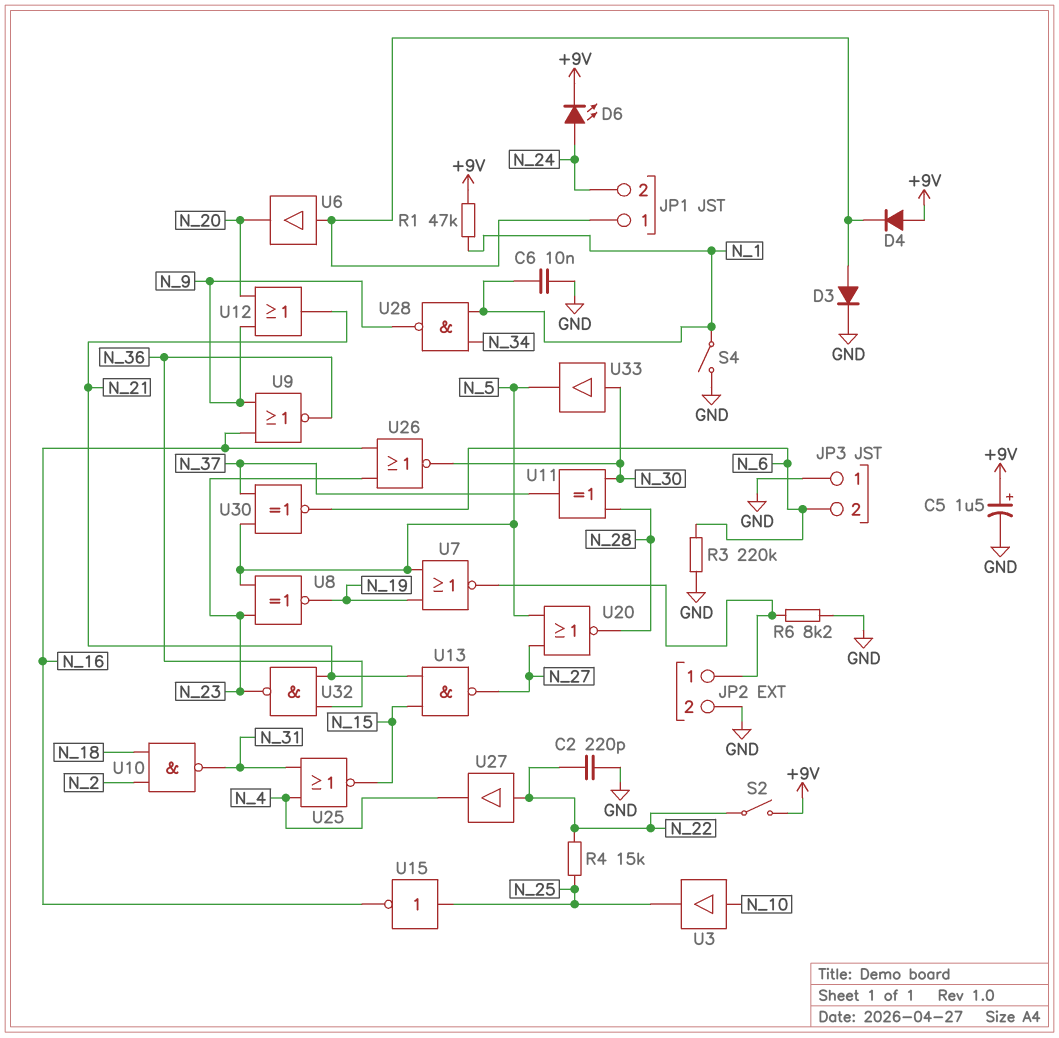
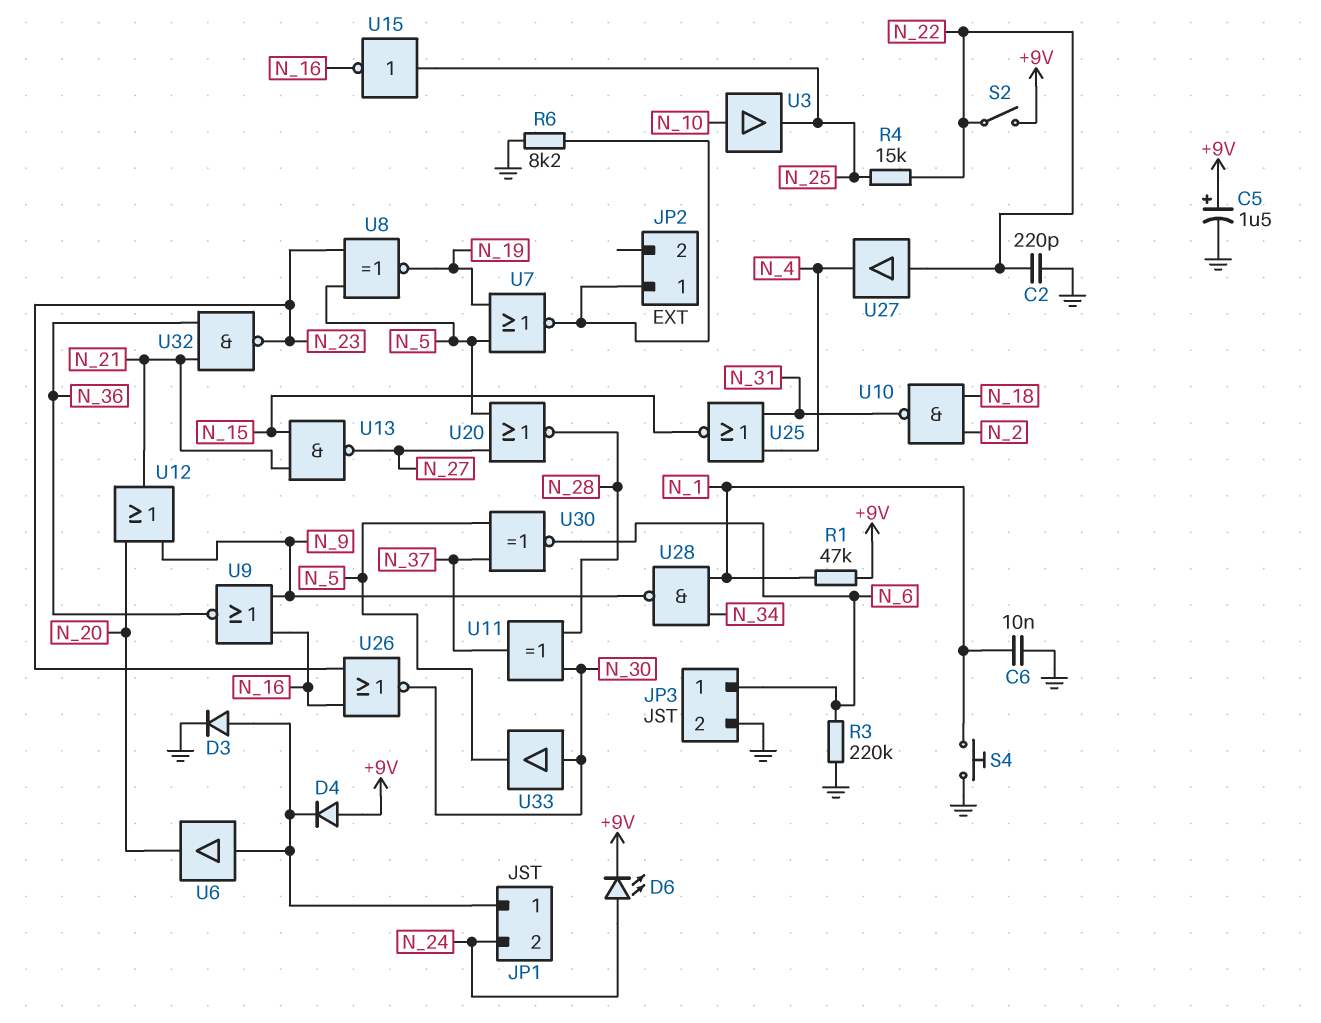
JP2 pin 2: GND -> none
JP3 pin 1: GND -> N_6
JP3 pin 2: N_6 -> GND
S4: switch (GND, N_1) -> button (GND, N_1)

